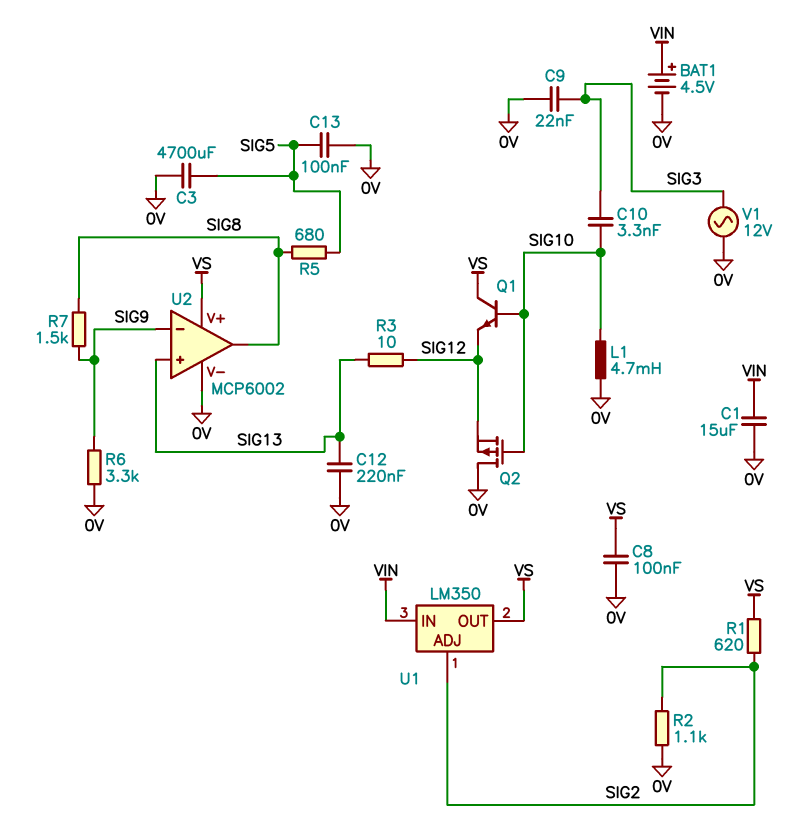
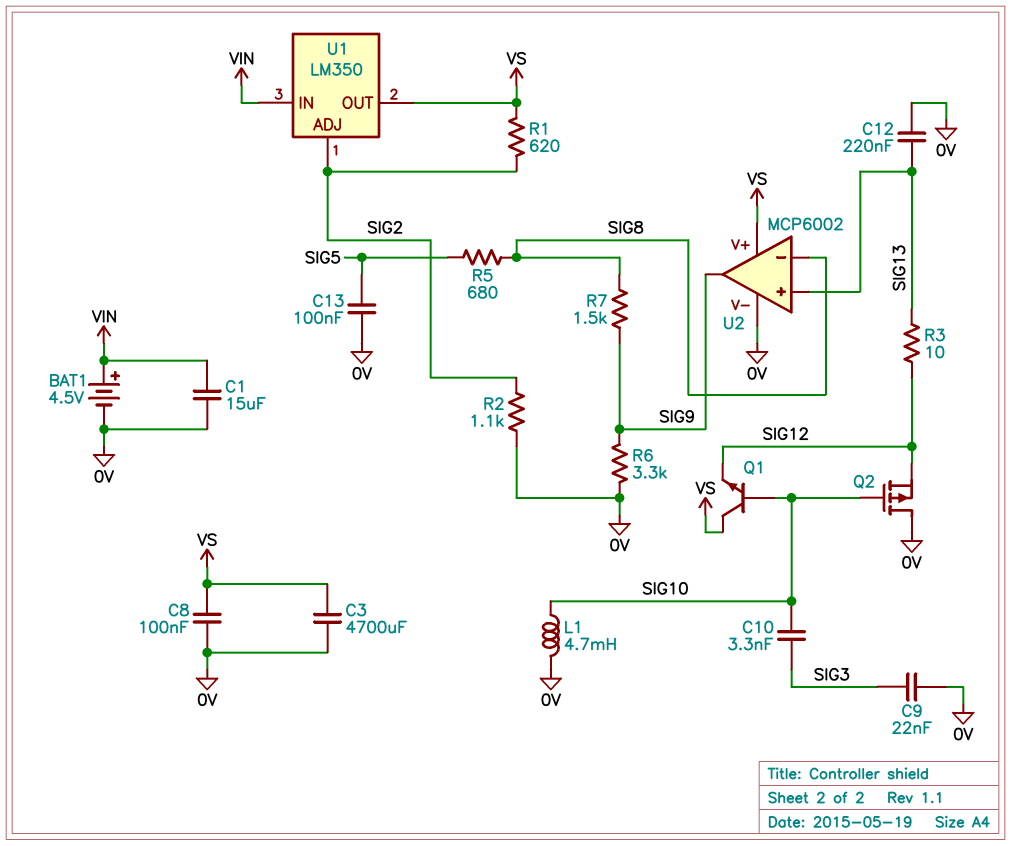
C3: 4700uF (0V, SIG5) -> 4700uF (0V, VS)
U2 pin in-: SIG9 -> SIG8
U2 pin out: SIG8 -> SIG9
V1: AC 12V (0V, SIG3) -> none

